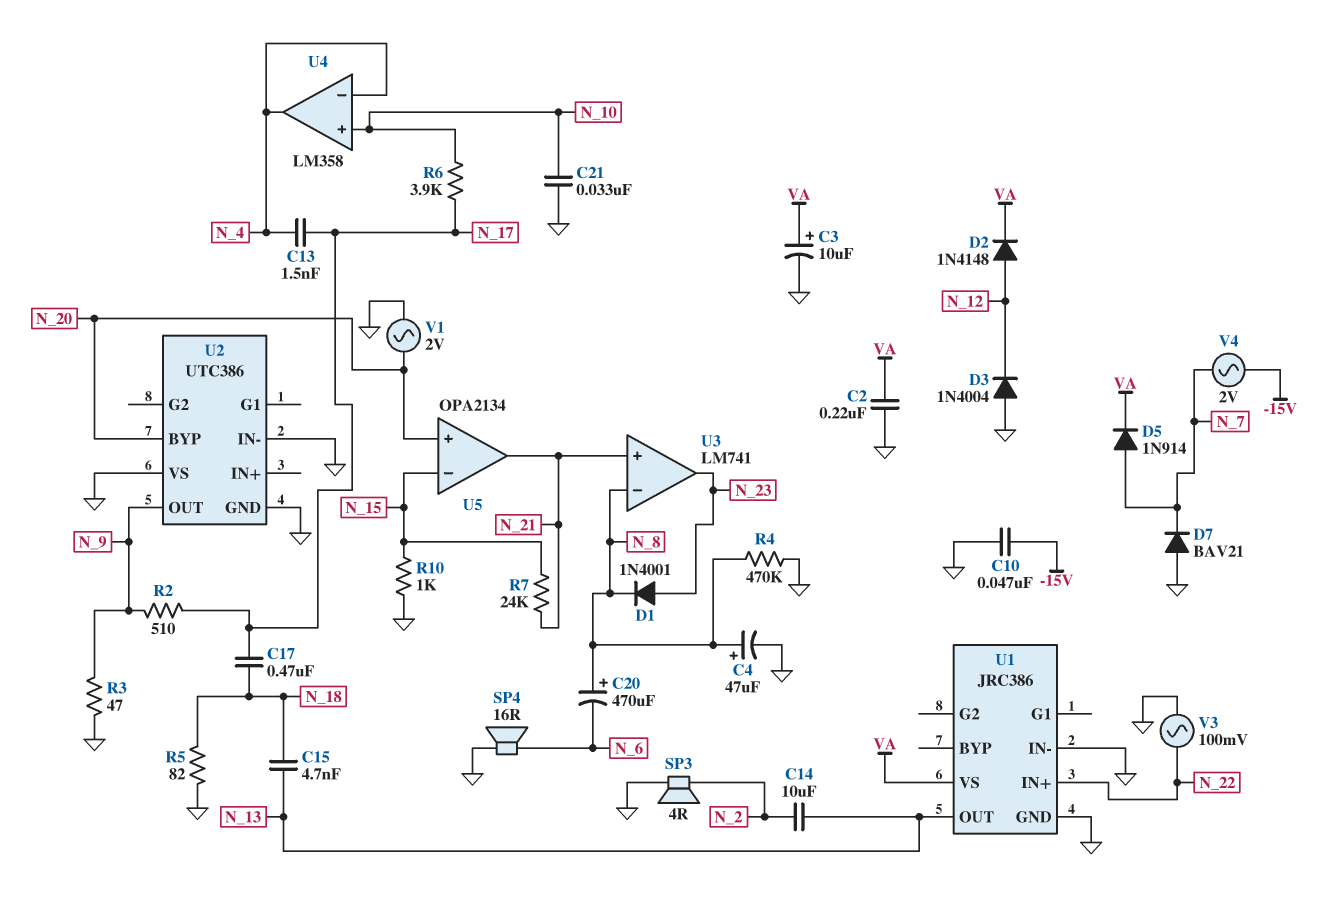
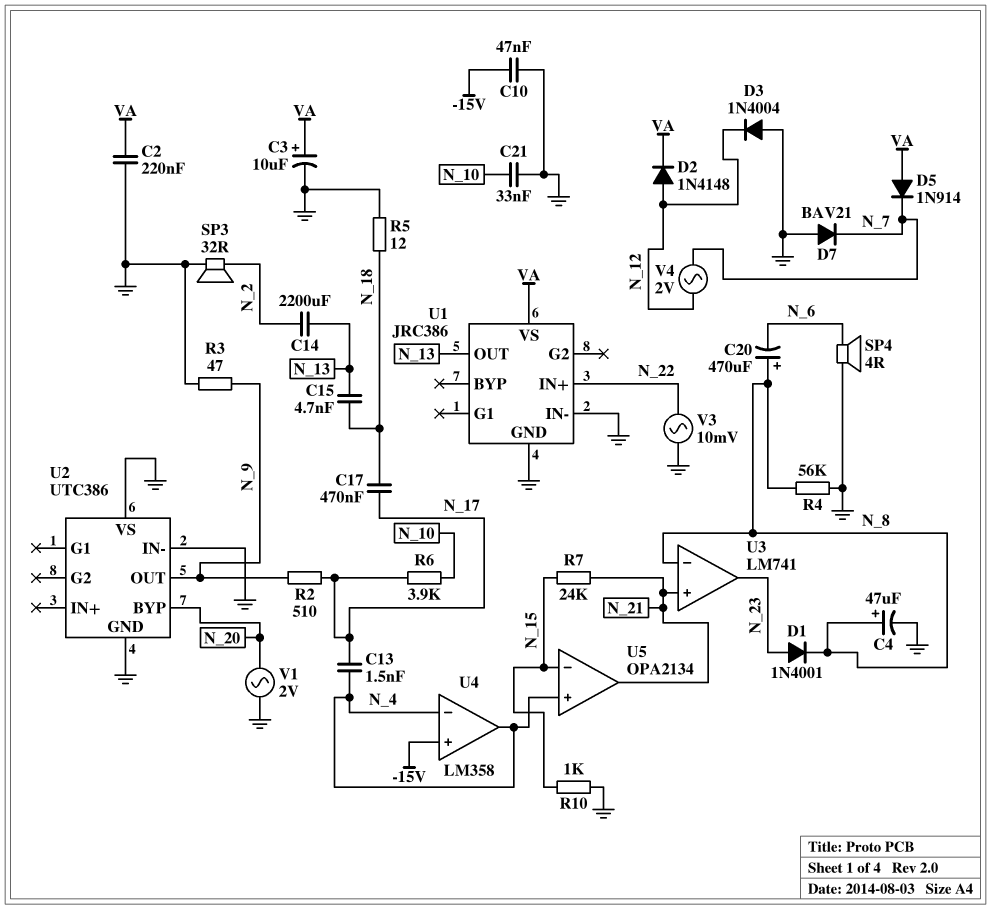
C14: 10uF (N_2, N_13) -> 2200uF (N_2, N_13)
D5: diode 1N914 (A N_7, K VA) -> diode 1N914 (A VA, K N_7)
R4: 470k (GND, N_8) -> 56k (GND, N_8)
R5: 82 (GND, N_18) -> 12 (GND, N_18)
SP3: speaker 4R (GND, N_2) -> speaker 32R (GND, N_2)
SP4: speaker 16R (GND, N_6) -> speaker 4R (GND, N_6)
U4 pin in+: N_10 -> -15V
U5 pin in+: N_20 -> N_4
V3: AC 100mV (GND, N_22) -> AC 10mV (GND, N_22)
V4: AC 2V (-15V, N_7) -> AC 2V (N_7, N_12)

